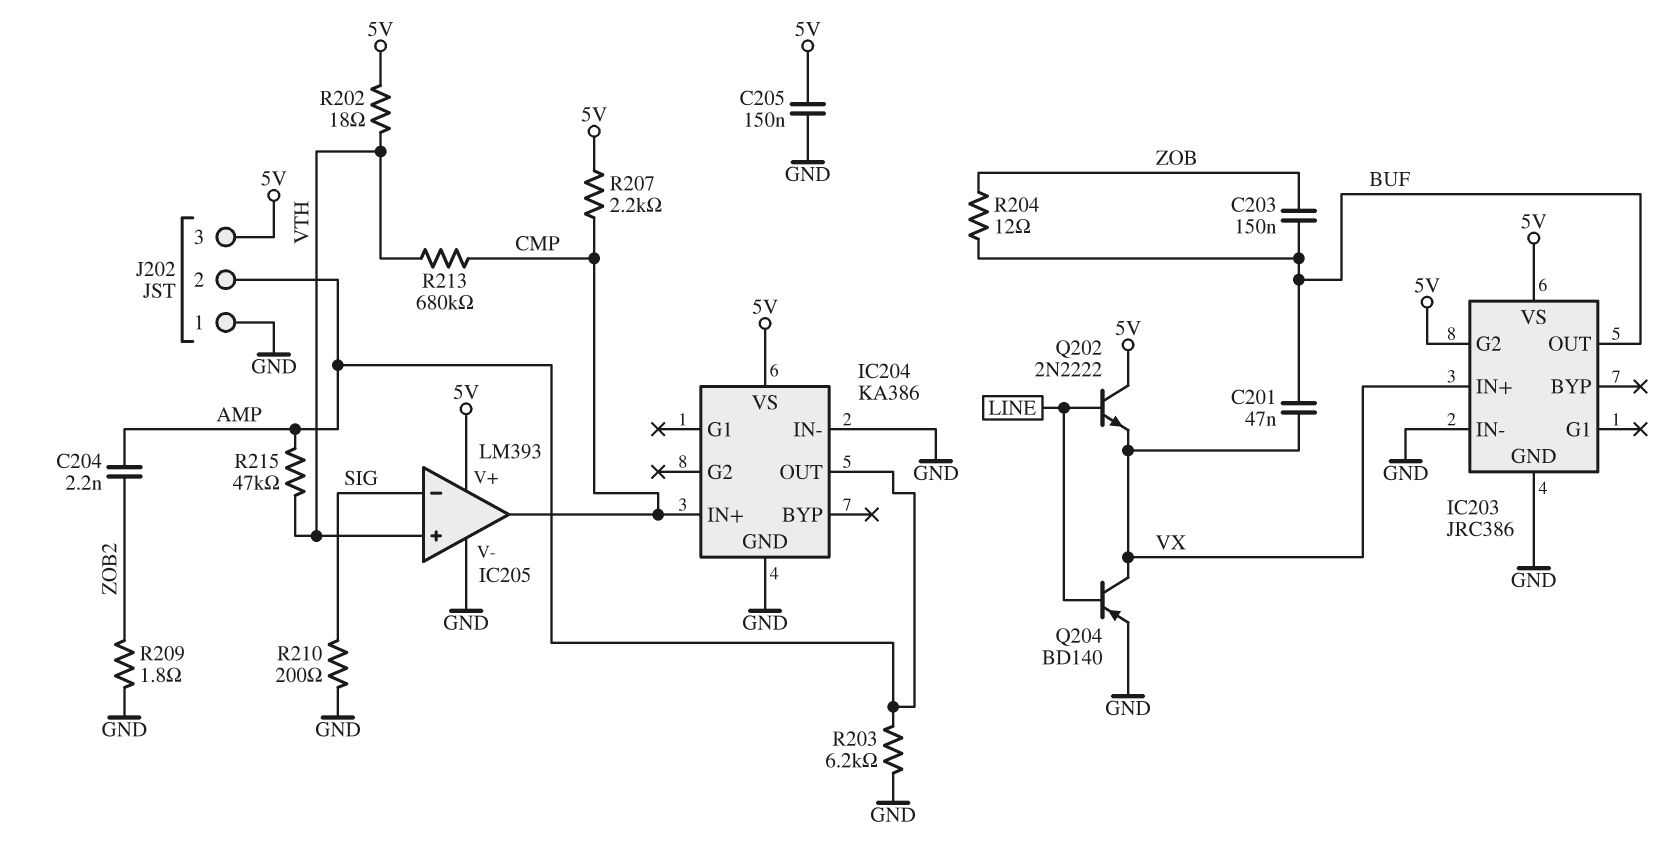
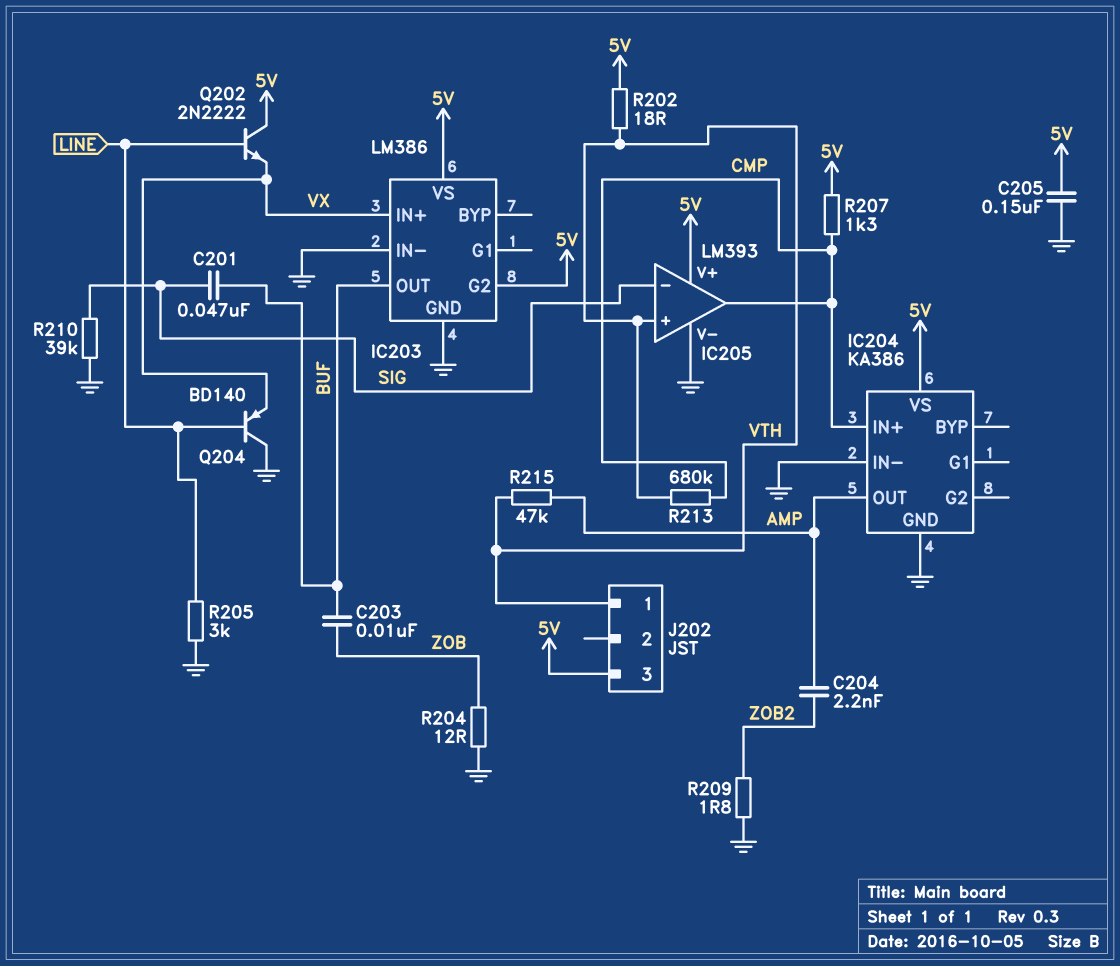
C201: 47nF (BUF, VX) -> 47nF (BUF, SIG)
C203: 150nF (BUF, ZOB) -> 10nF (BUF, ZOB)
IC203: JRC386 -> LM386
J202 pin 1: GND -> VTH
J202 pin 2: AMP -> none
Q204: PNP BD140 (B LINE, C VX, E GND) -> PNP BD140 (B LINE, C GND, E VX)
R203: 6.2k (AMP, GND) -> none
R204: 12 (BUF, ZOB) -> 12 (GND, ZOB)
R205: none -> 3k (GND, LINE)
R207: 2.2k (5V, CMP) -> 1.3k (5V, CMP)
R210: 200 (GND, SIG) -> 39k (GND, SIG)

